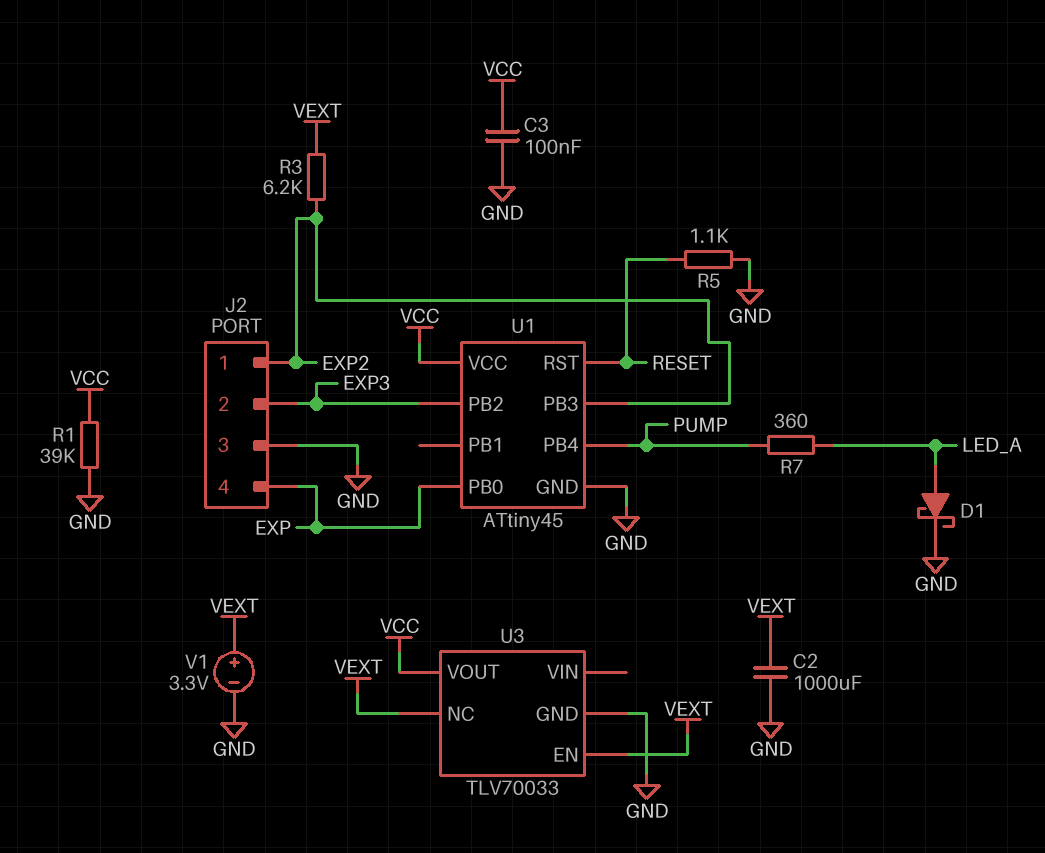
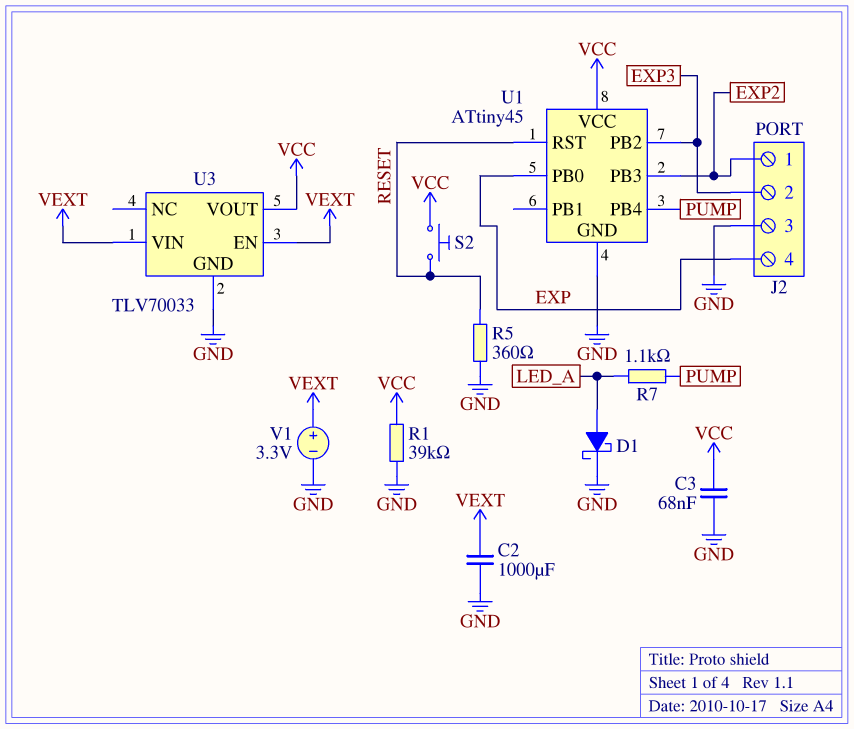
C3: 100nF (GND, VCC) -> 68nF (GND, VCC)
R3: 6.2k (EXP2, VEXT) -> none
R5: 1.1k (GND, RESET) -> 360 (GND, RESET)
R7: 360 (LED_A, PUMP) -> 1.1k (LED_A, PUMP)
S2: none -> button (RESET, VCC)
U3 pin NC: VEXT -> none
U3 pin VIN: none -> VEXT

